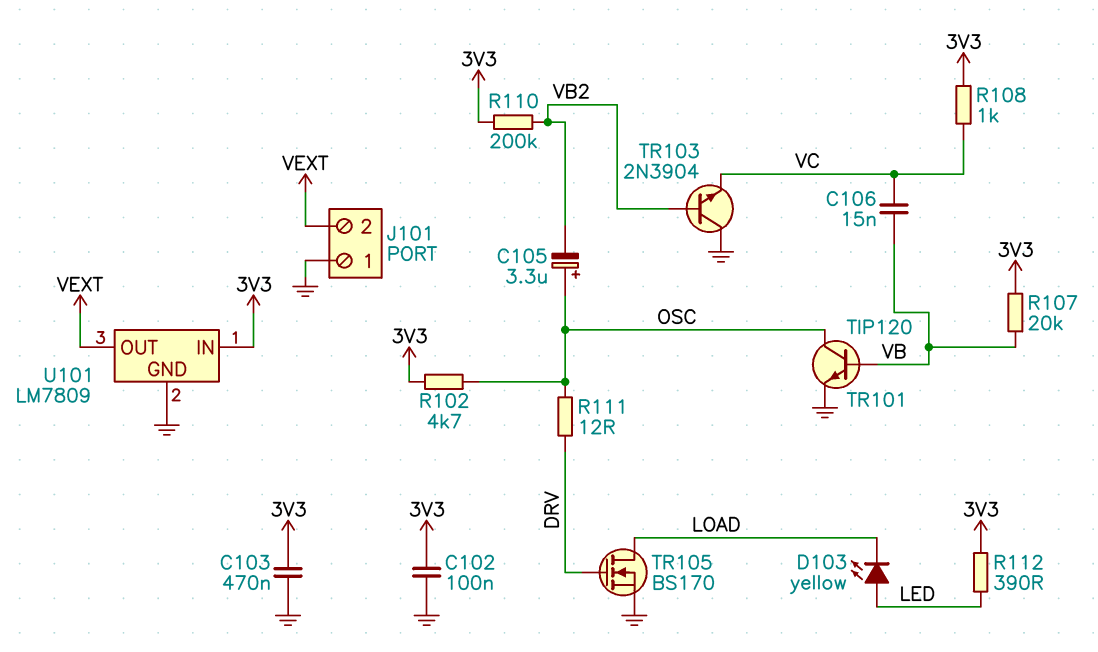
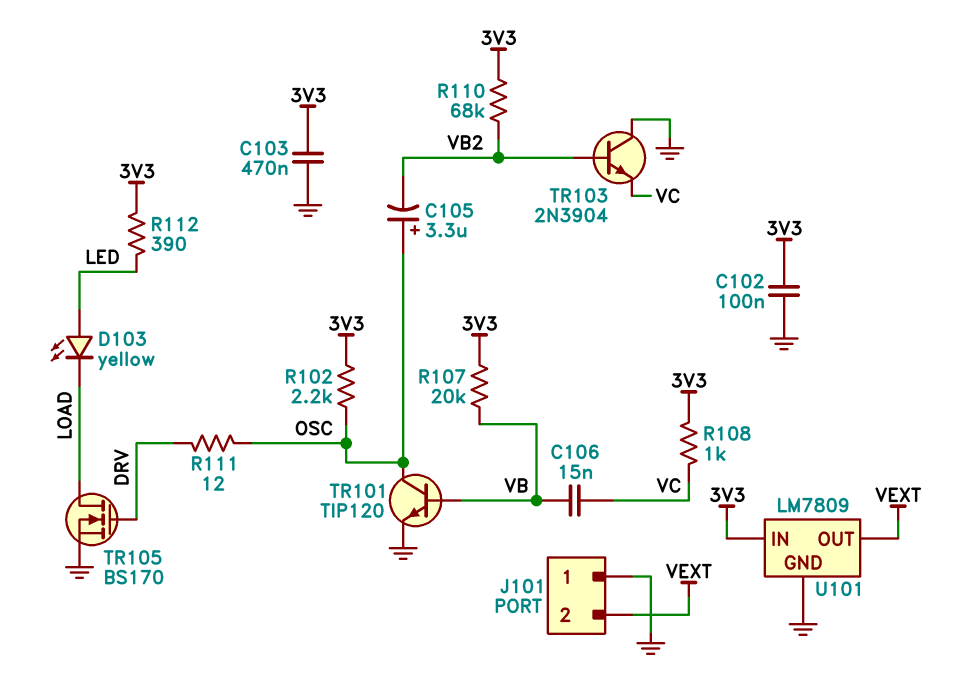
R102: 4.7k (3V3, OSC) -> 2.2k (3V3, OSC)
R110: 200k (3V3, VB2) -> 68k (3V3, VB2)

